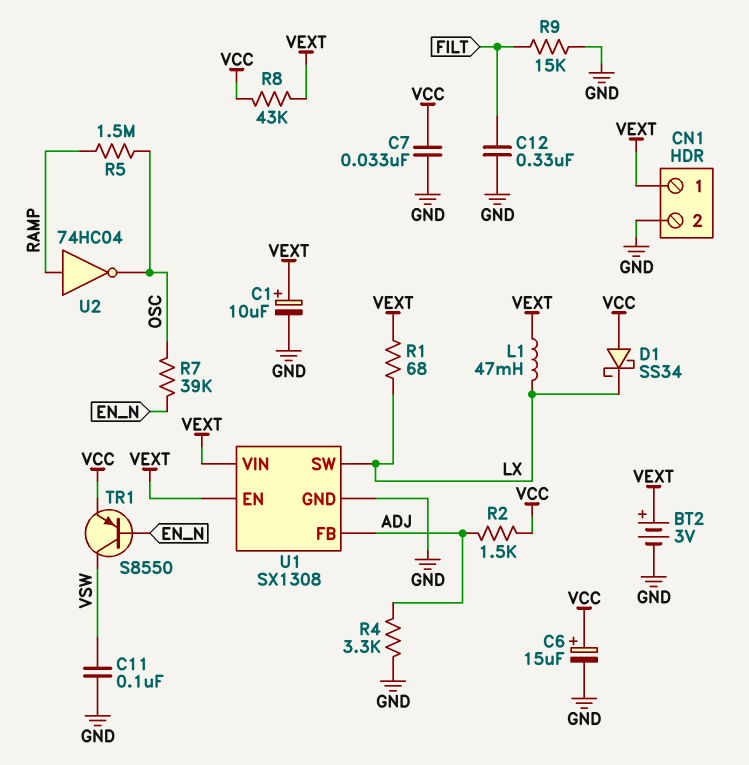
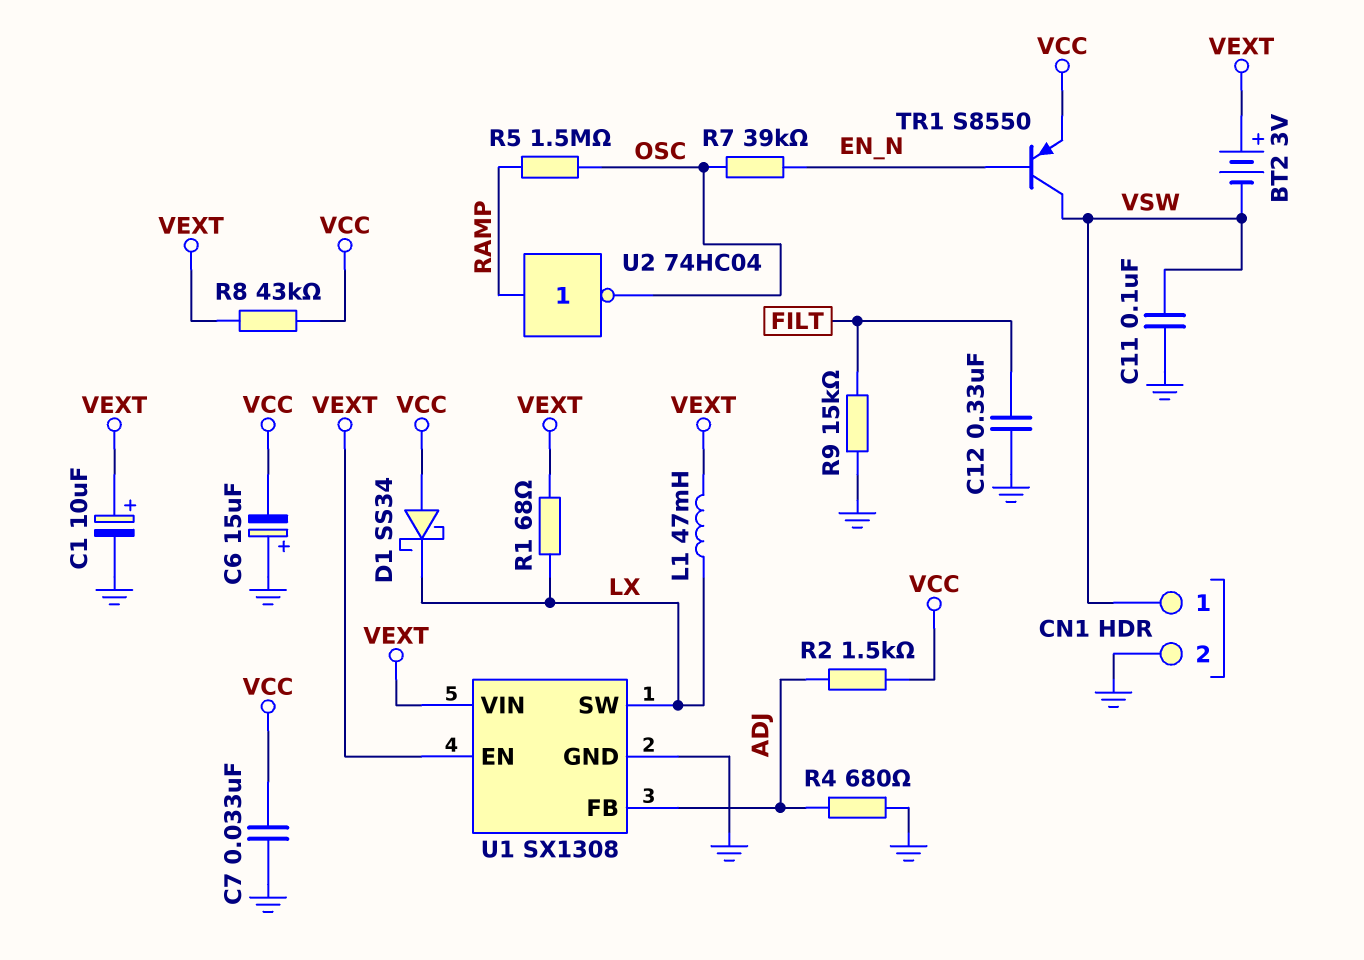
BT2: 3V (plus VEXT, minus GND) -> 3V (plus VEXT, minus VSW)
C6: 15uF (plus VCC, minus GND) -> 15uF (plus GND, minus VCC)
CN1 pin 1: VEXT -> VSW
R4: 3.3k (ADJ, GND) -> 680 (ADJ, GND)

